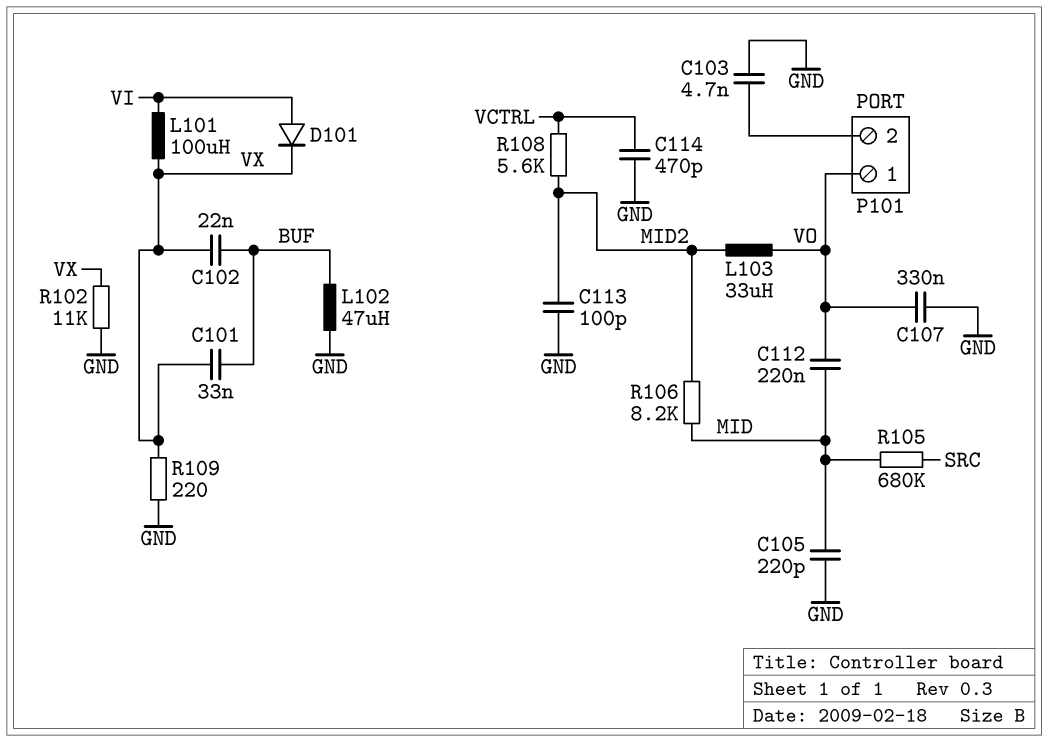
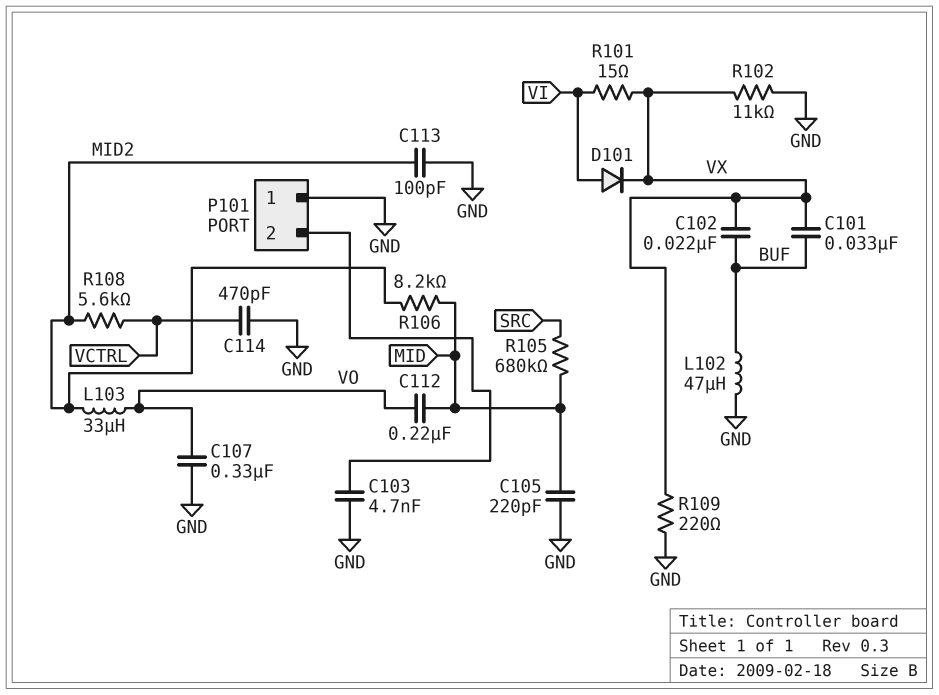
L101: 100uH (VI, VX) -> none
P101 pin 1: VO -> GND
R101: none -> 15 (VI, VX)

